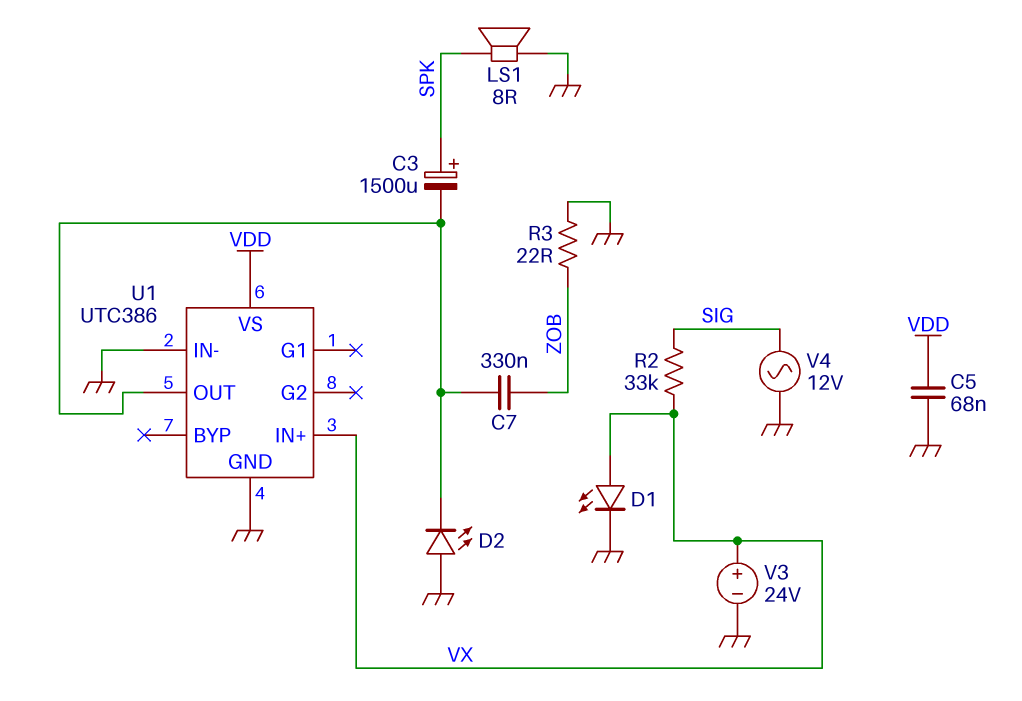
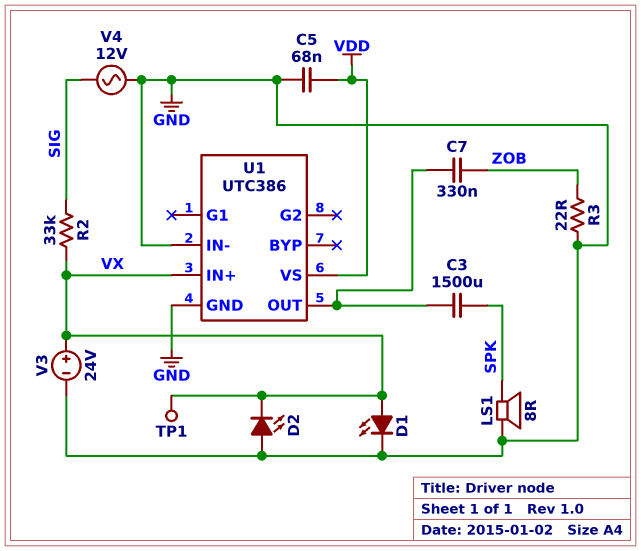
C3: 1500uF (plus SPK, minus U1/OUT) -> 1500uF (SPK, U1/OUT)
D2: LED (A GND, K U1/OUT) -> LED (A GND, K VX)
TP1: none -> test point (VX)

